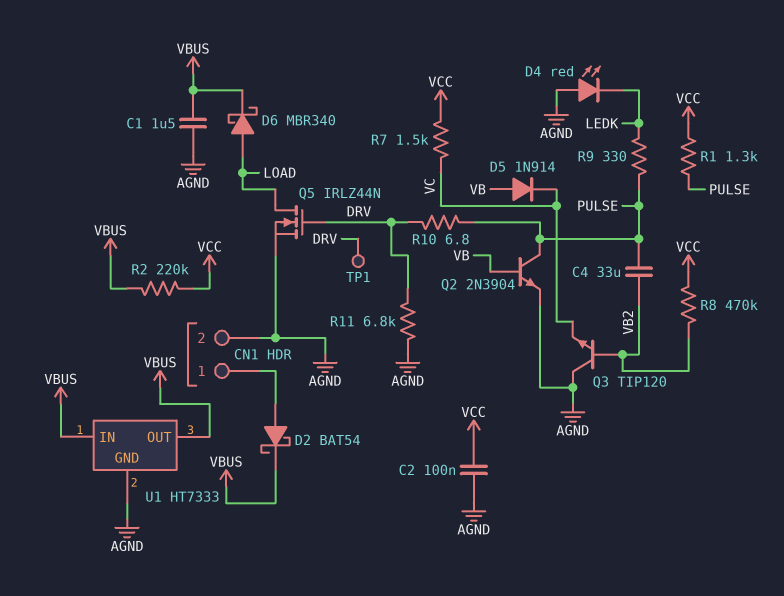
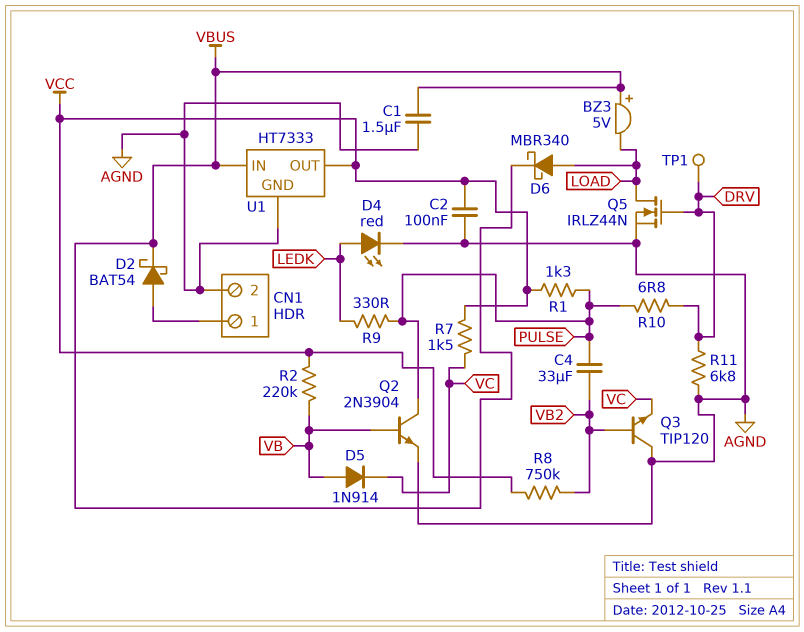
BZ3: none -> buzzer 5V (plus VBUS, minus LOAD)
D4: LED red (A AGND, K LEDK) -> LED red (A LEDK, K AGND)
R2: 220k (VBUS, VCC) -> 220k (VB, VCC)
R8: 470k (VB2, VCC) -> 750k (VB2, VCC)
U1 pin OUT: VBUS -> VCC

